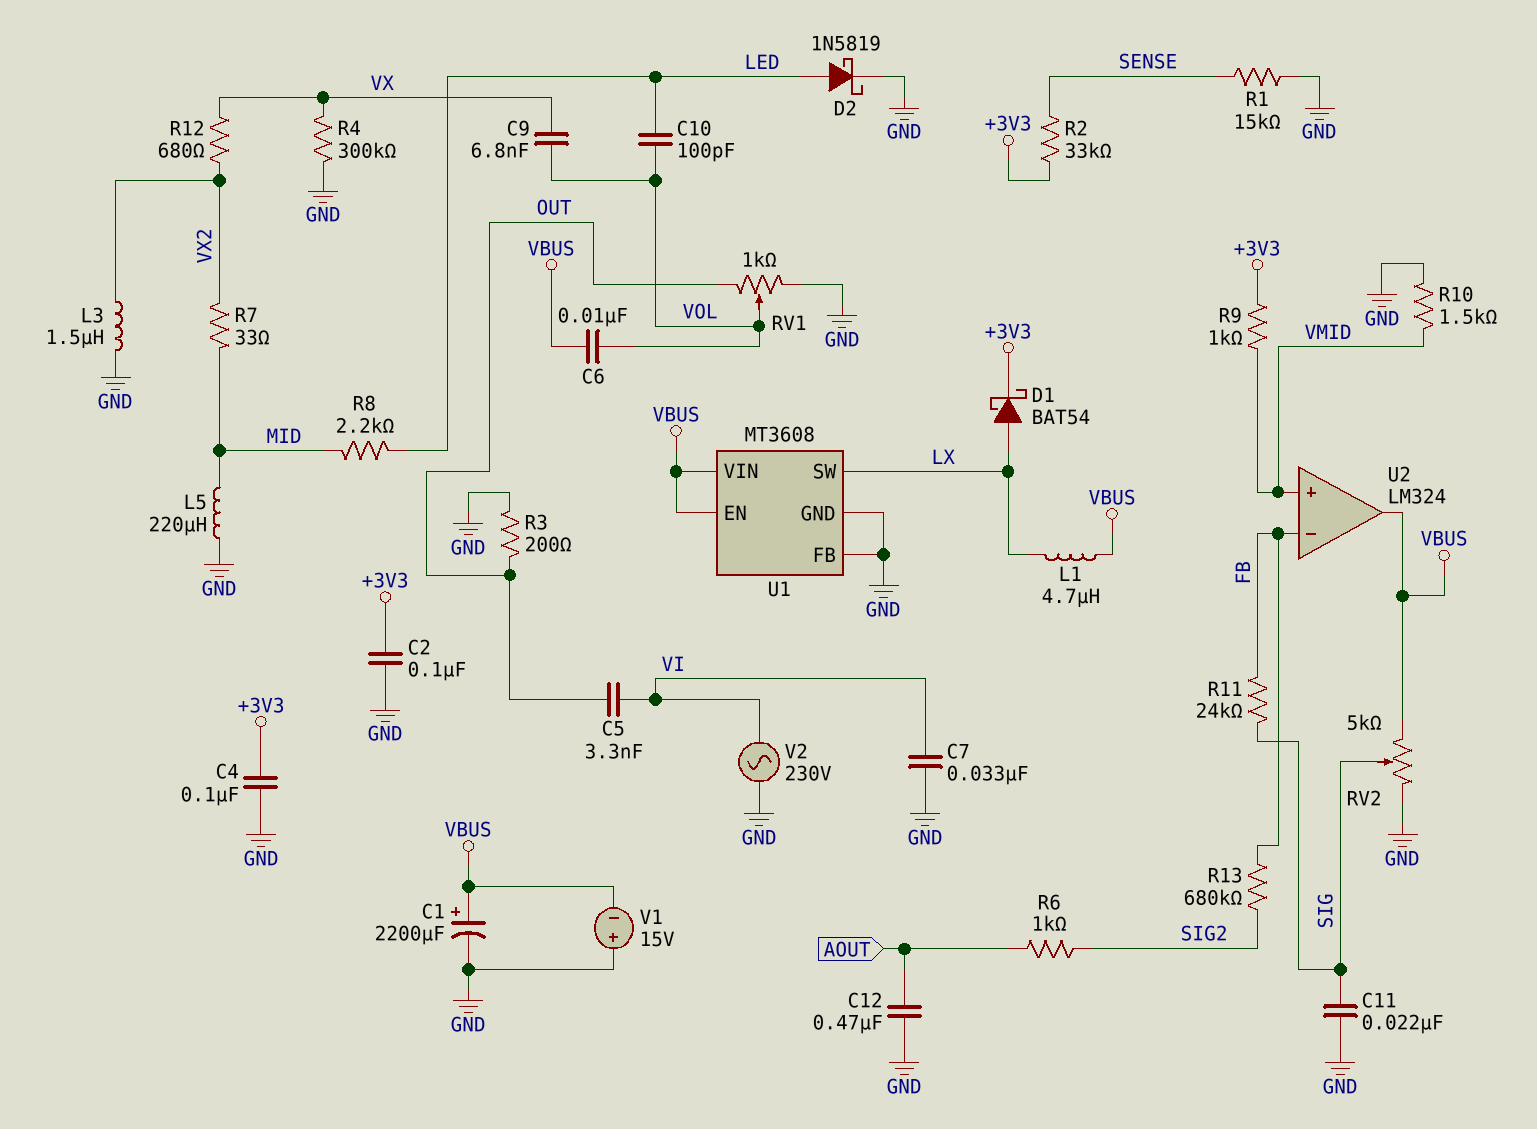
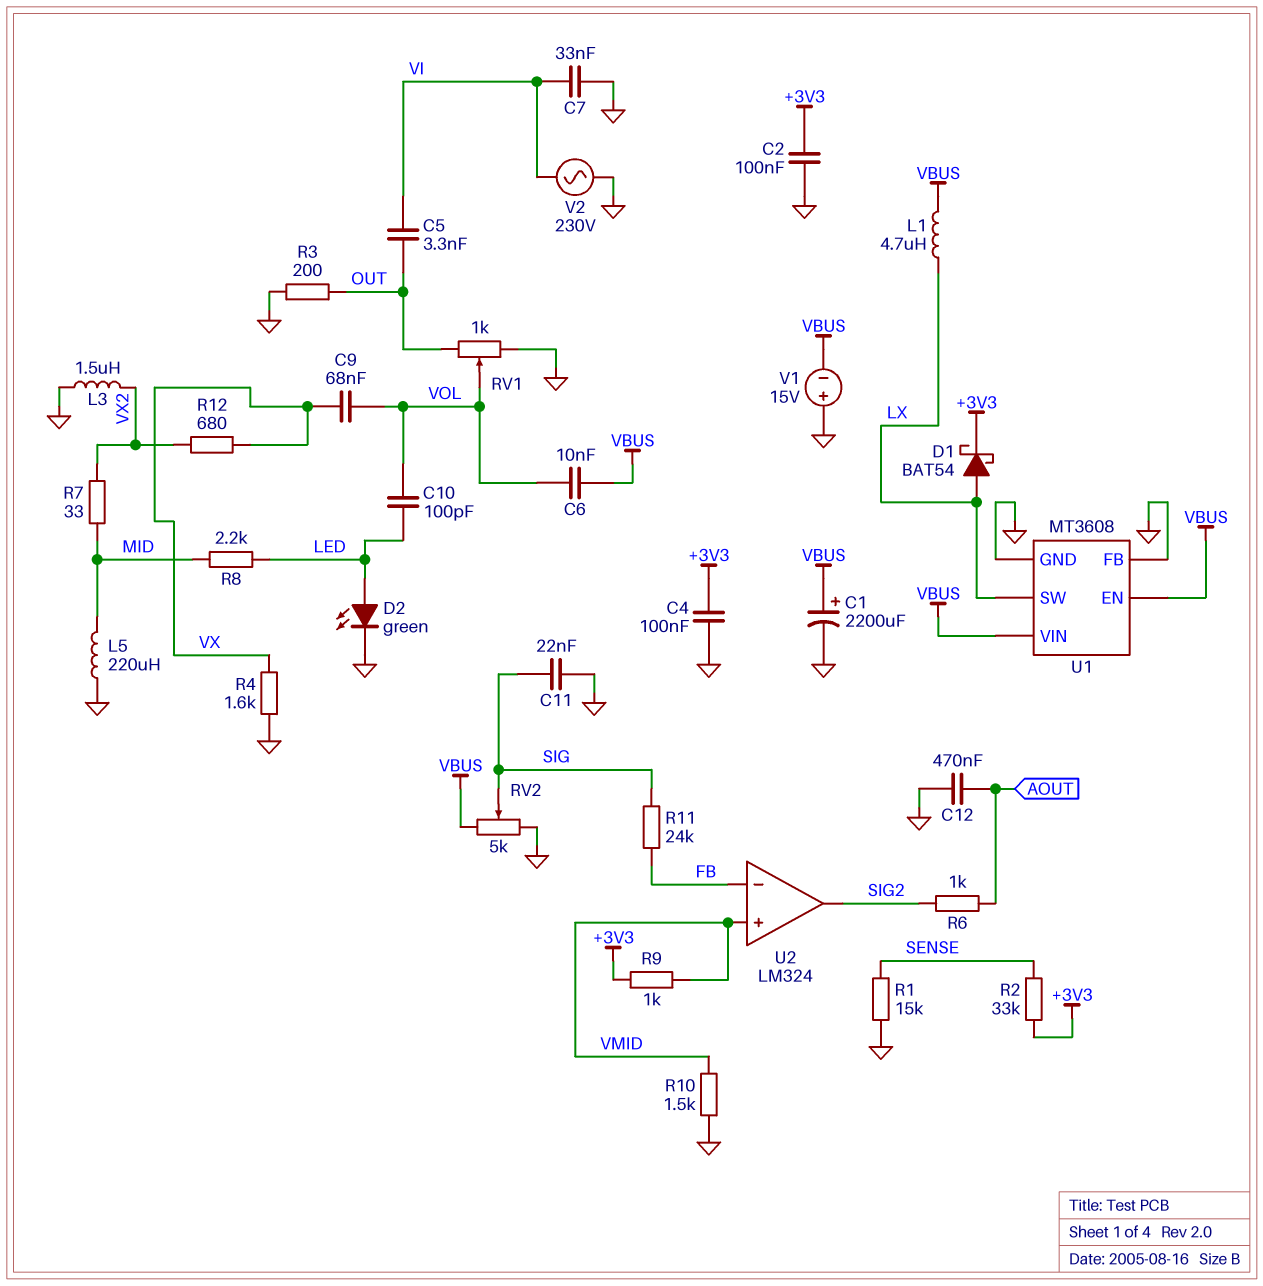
C9: 6.8nF (VOL, VX) -> 68nF (VOL, VX)
D2: schottky 1N5819 (A LED, K GND) -> LED green (A LED, K GND)
R4: 300k (GND, VX) -> 1.6k (GND, VX)
R13: 680k (FB, SIG2) -> none
U2 pin out: VBUS -> SIG2

